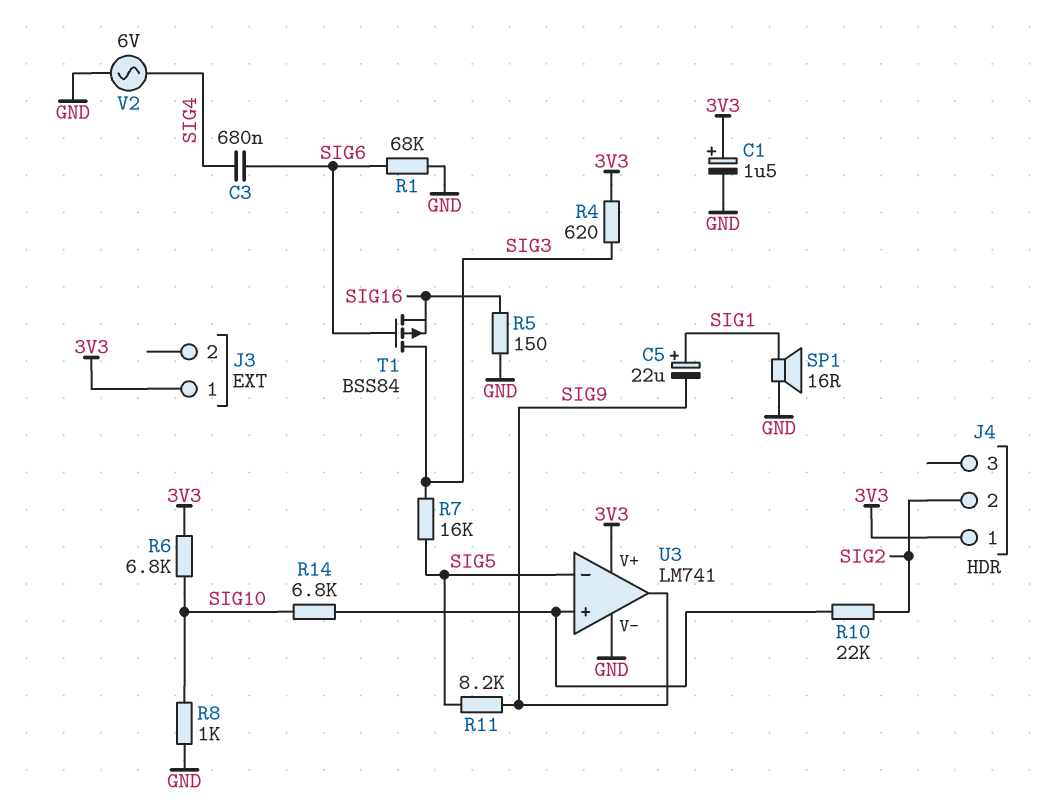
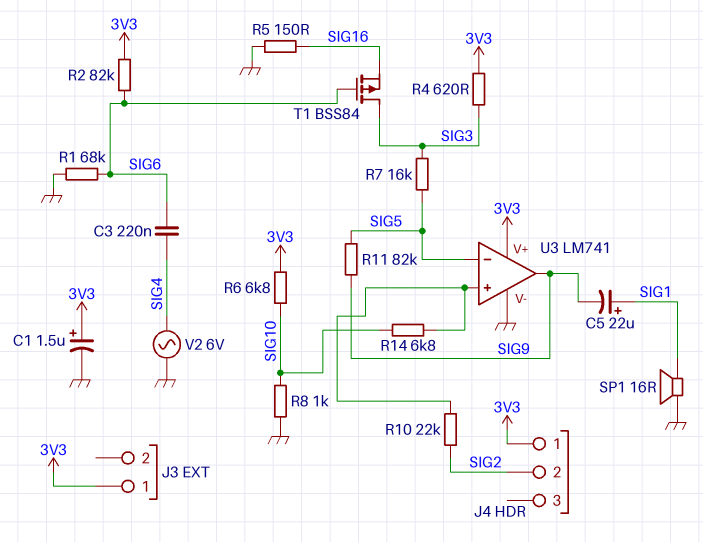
C3: 680nF (SIG4, SIG6) -> 220nF (SIG4, SIG6)
R2: none -> 82k (3V3, SIG6)
R11: 8.2k (SIG5, SIG9) -> 82k (SIG5, SIG9)

